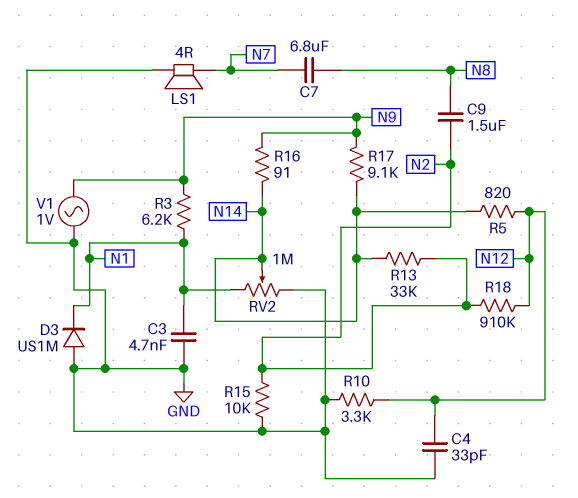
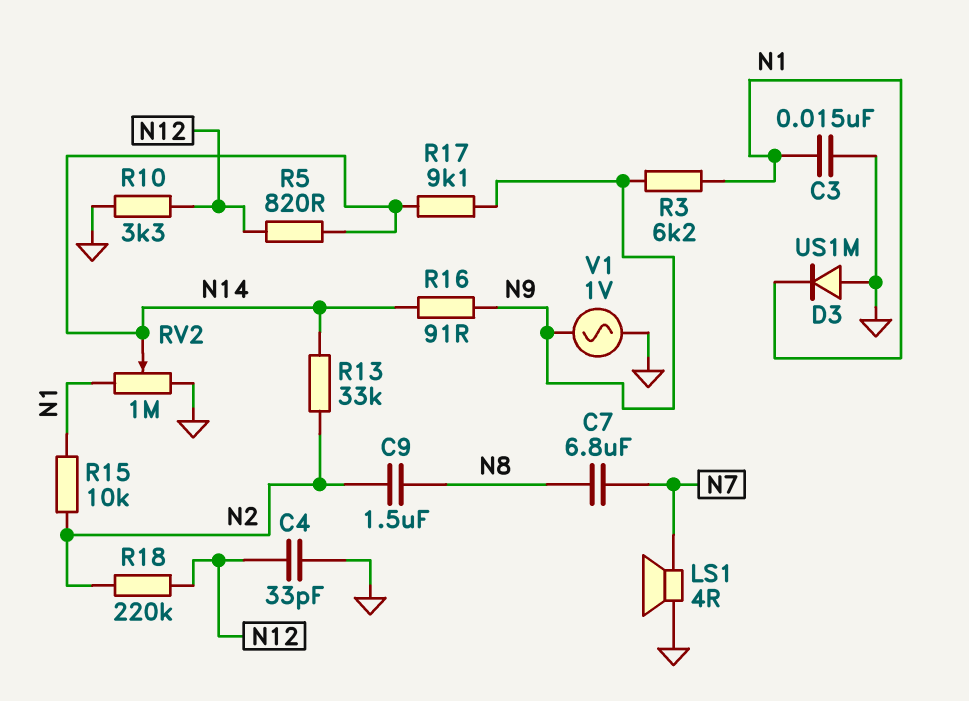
C3: 4.7nF (GND, N1) -> 15nF (GND, N1)
R15: 10k (GND, N2) -> 10k (N1, N2)
R18: 910k (N2, N12) -> 220k (N2, N12)

